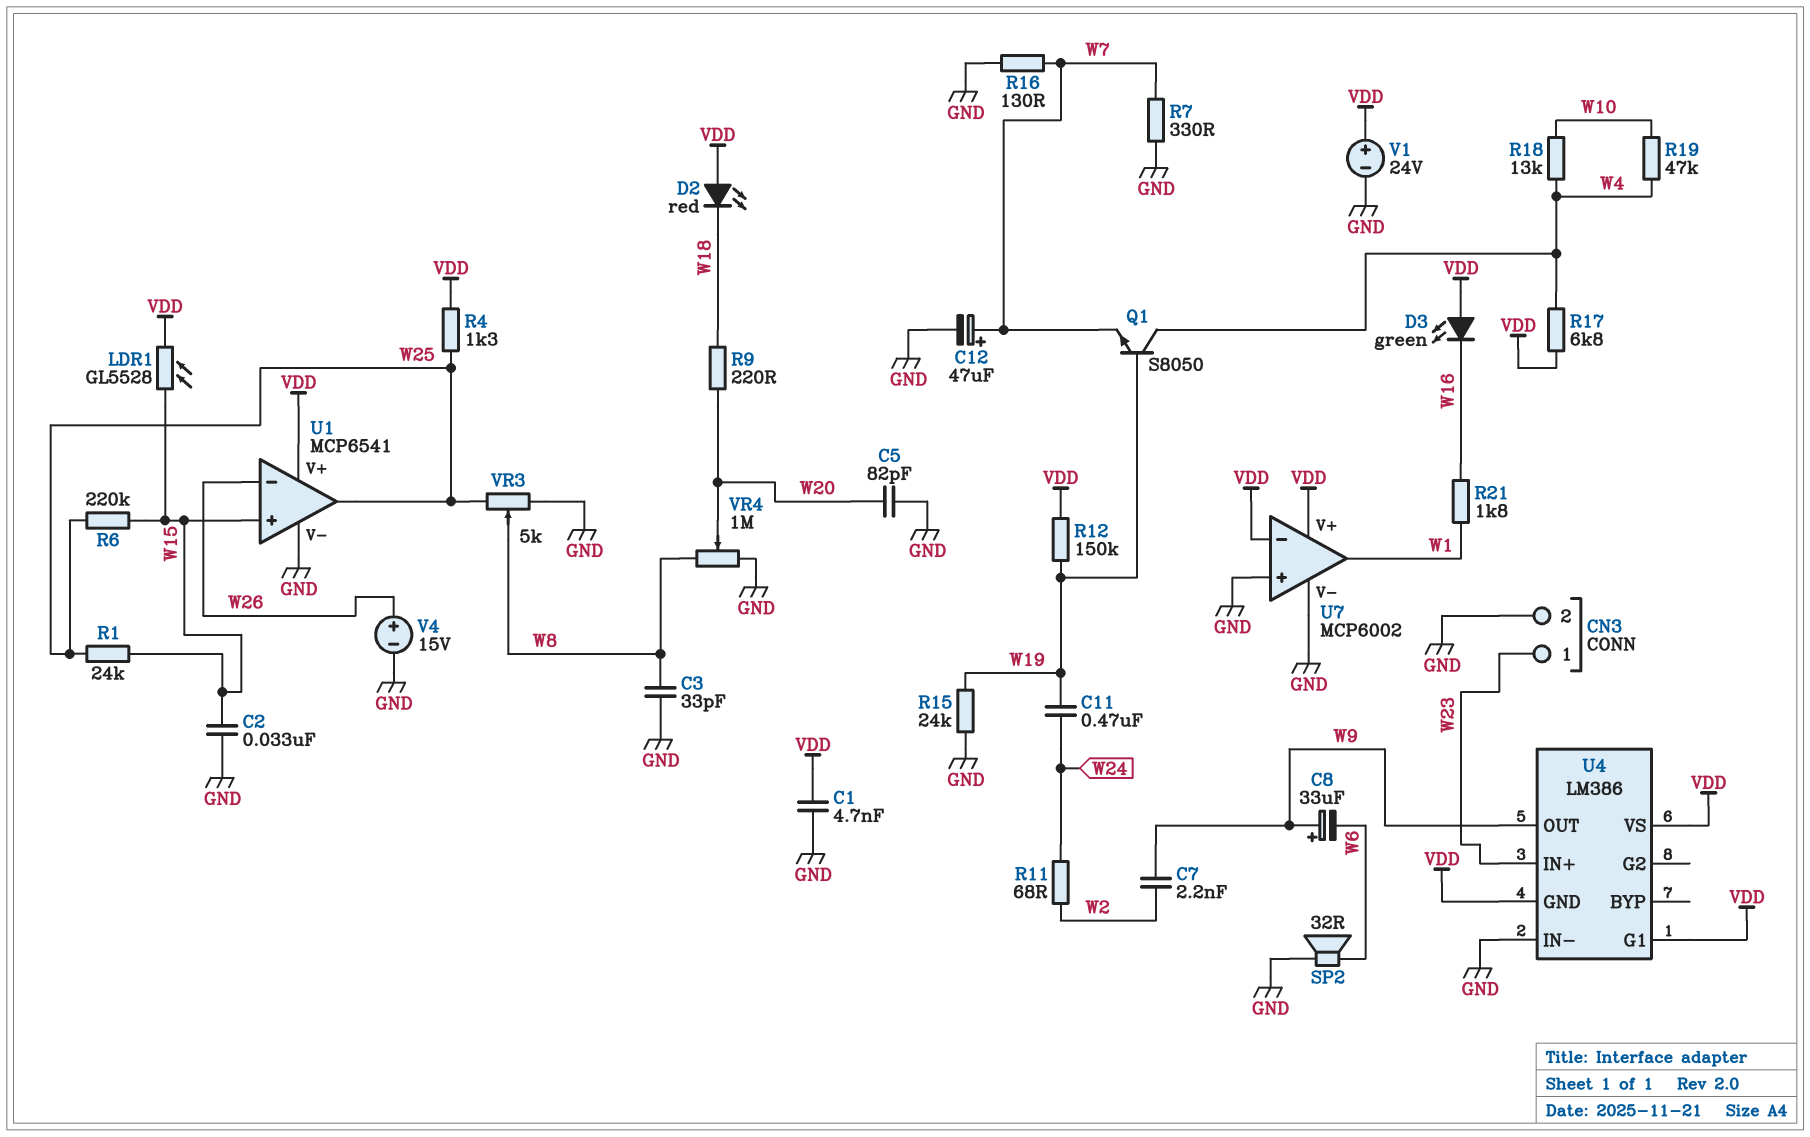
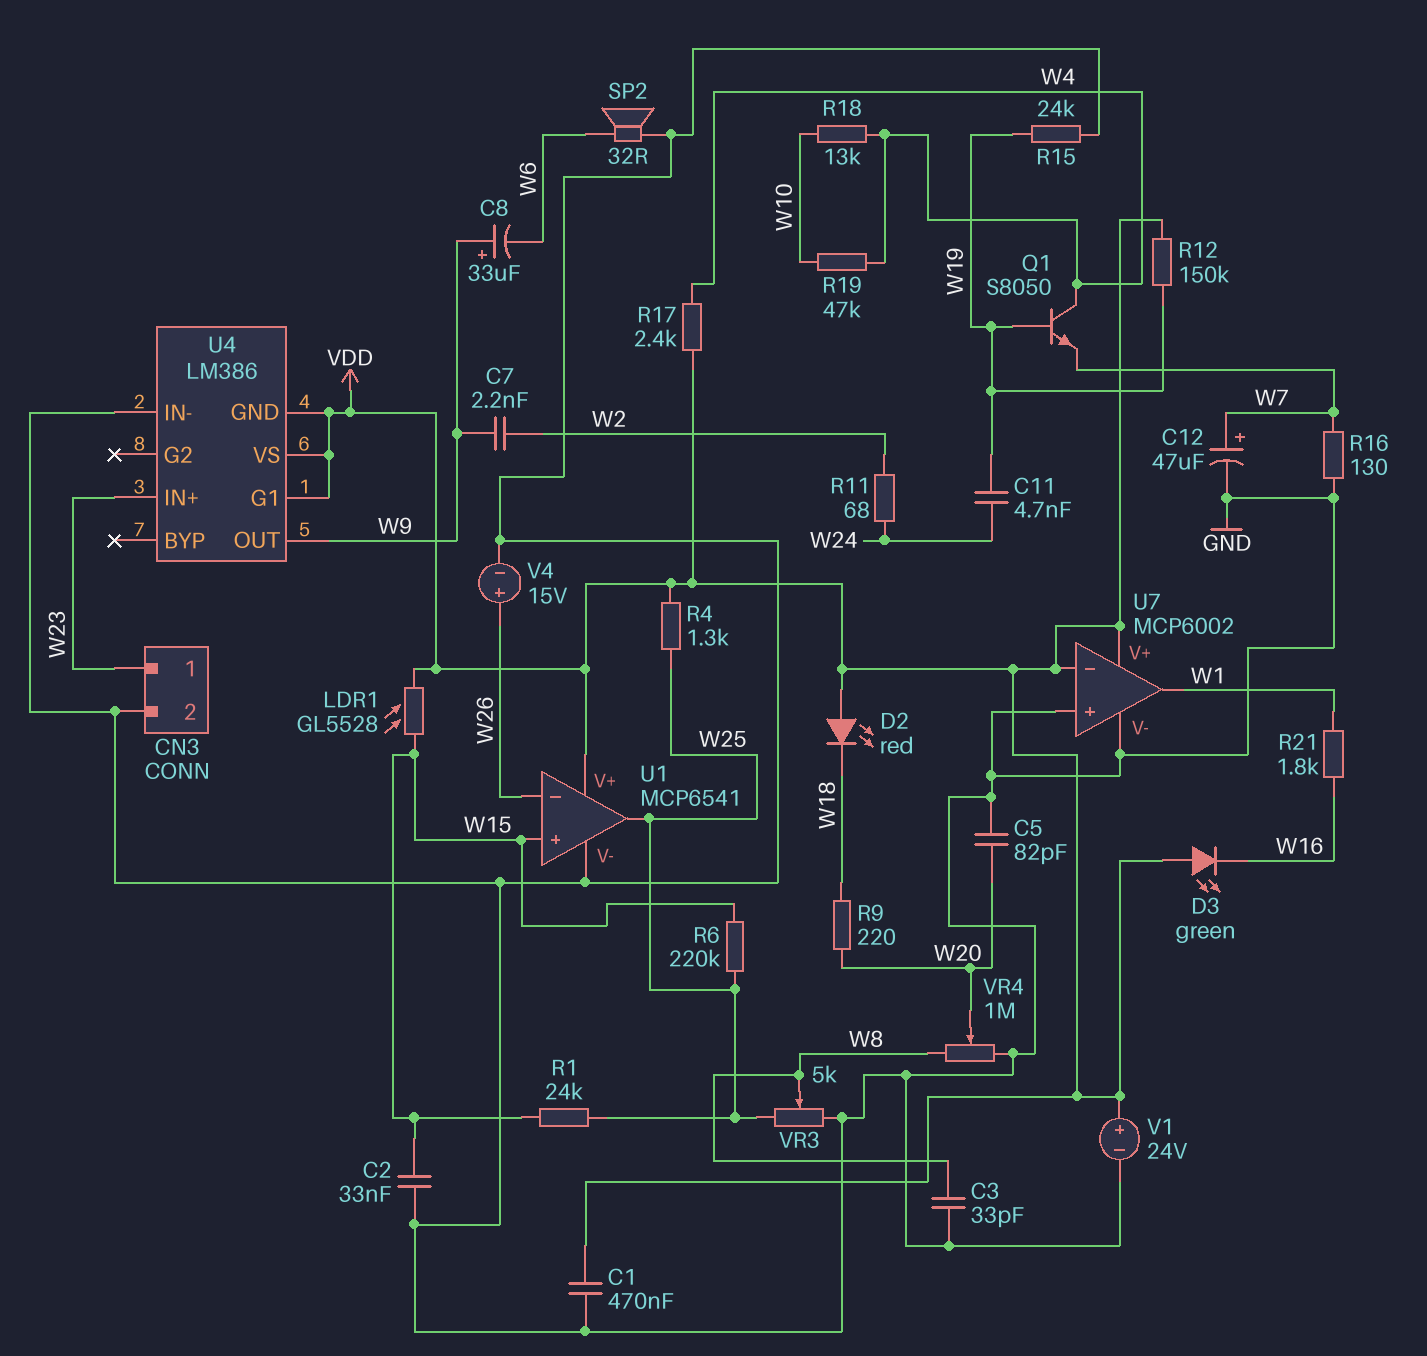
C1: 4.7nF (GND, VDD) -> 470nF (GND, VDD)
C11: 470nF (W19, W24) -> 4.7nF (W19, W24)
R7: 330 (GND, W7) -> none
R17: 6.8k (VDD, W4) -> 2.4k (VDD, W4)

